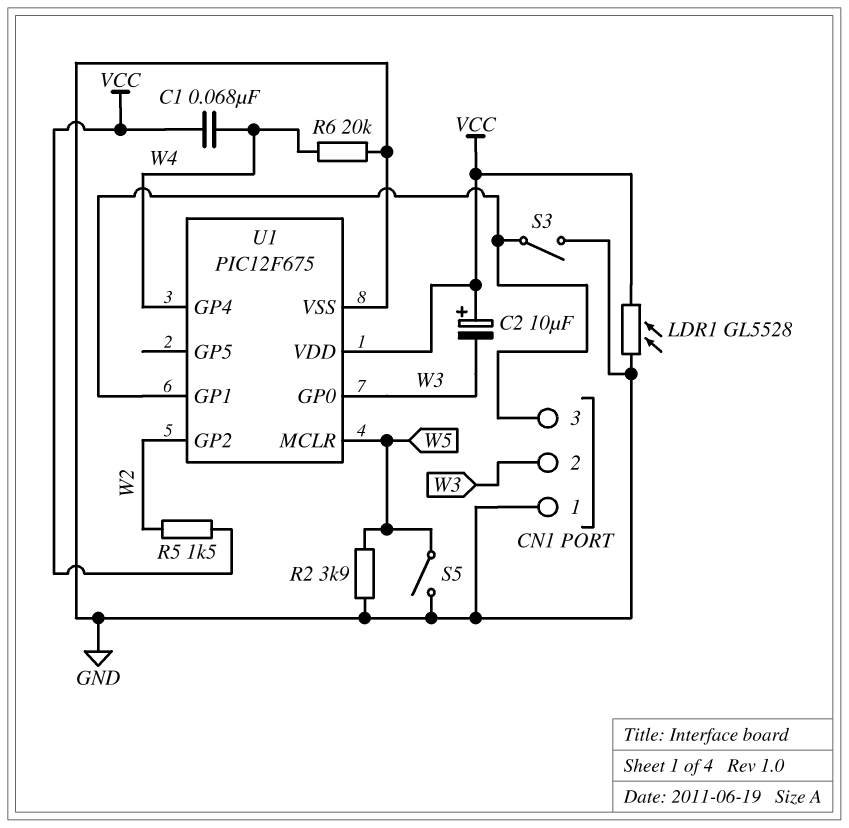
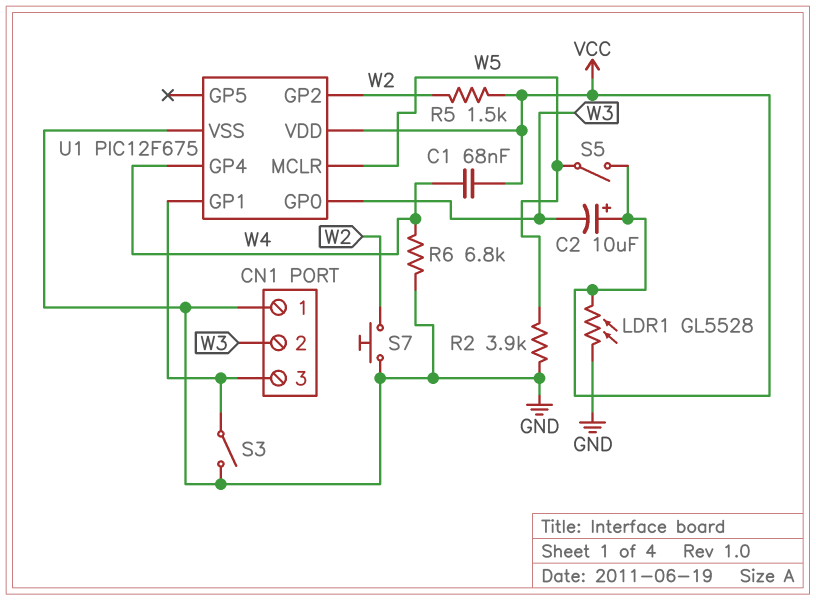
R6: 20k (GND, W4) -> 6.8k (GND, W4)
S5: switch (GND, W5) -> switch (VCC, W5)
S7: none -> button (GND, W2)

